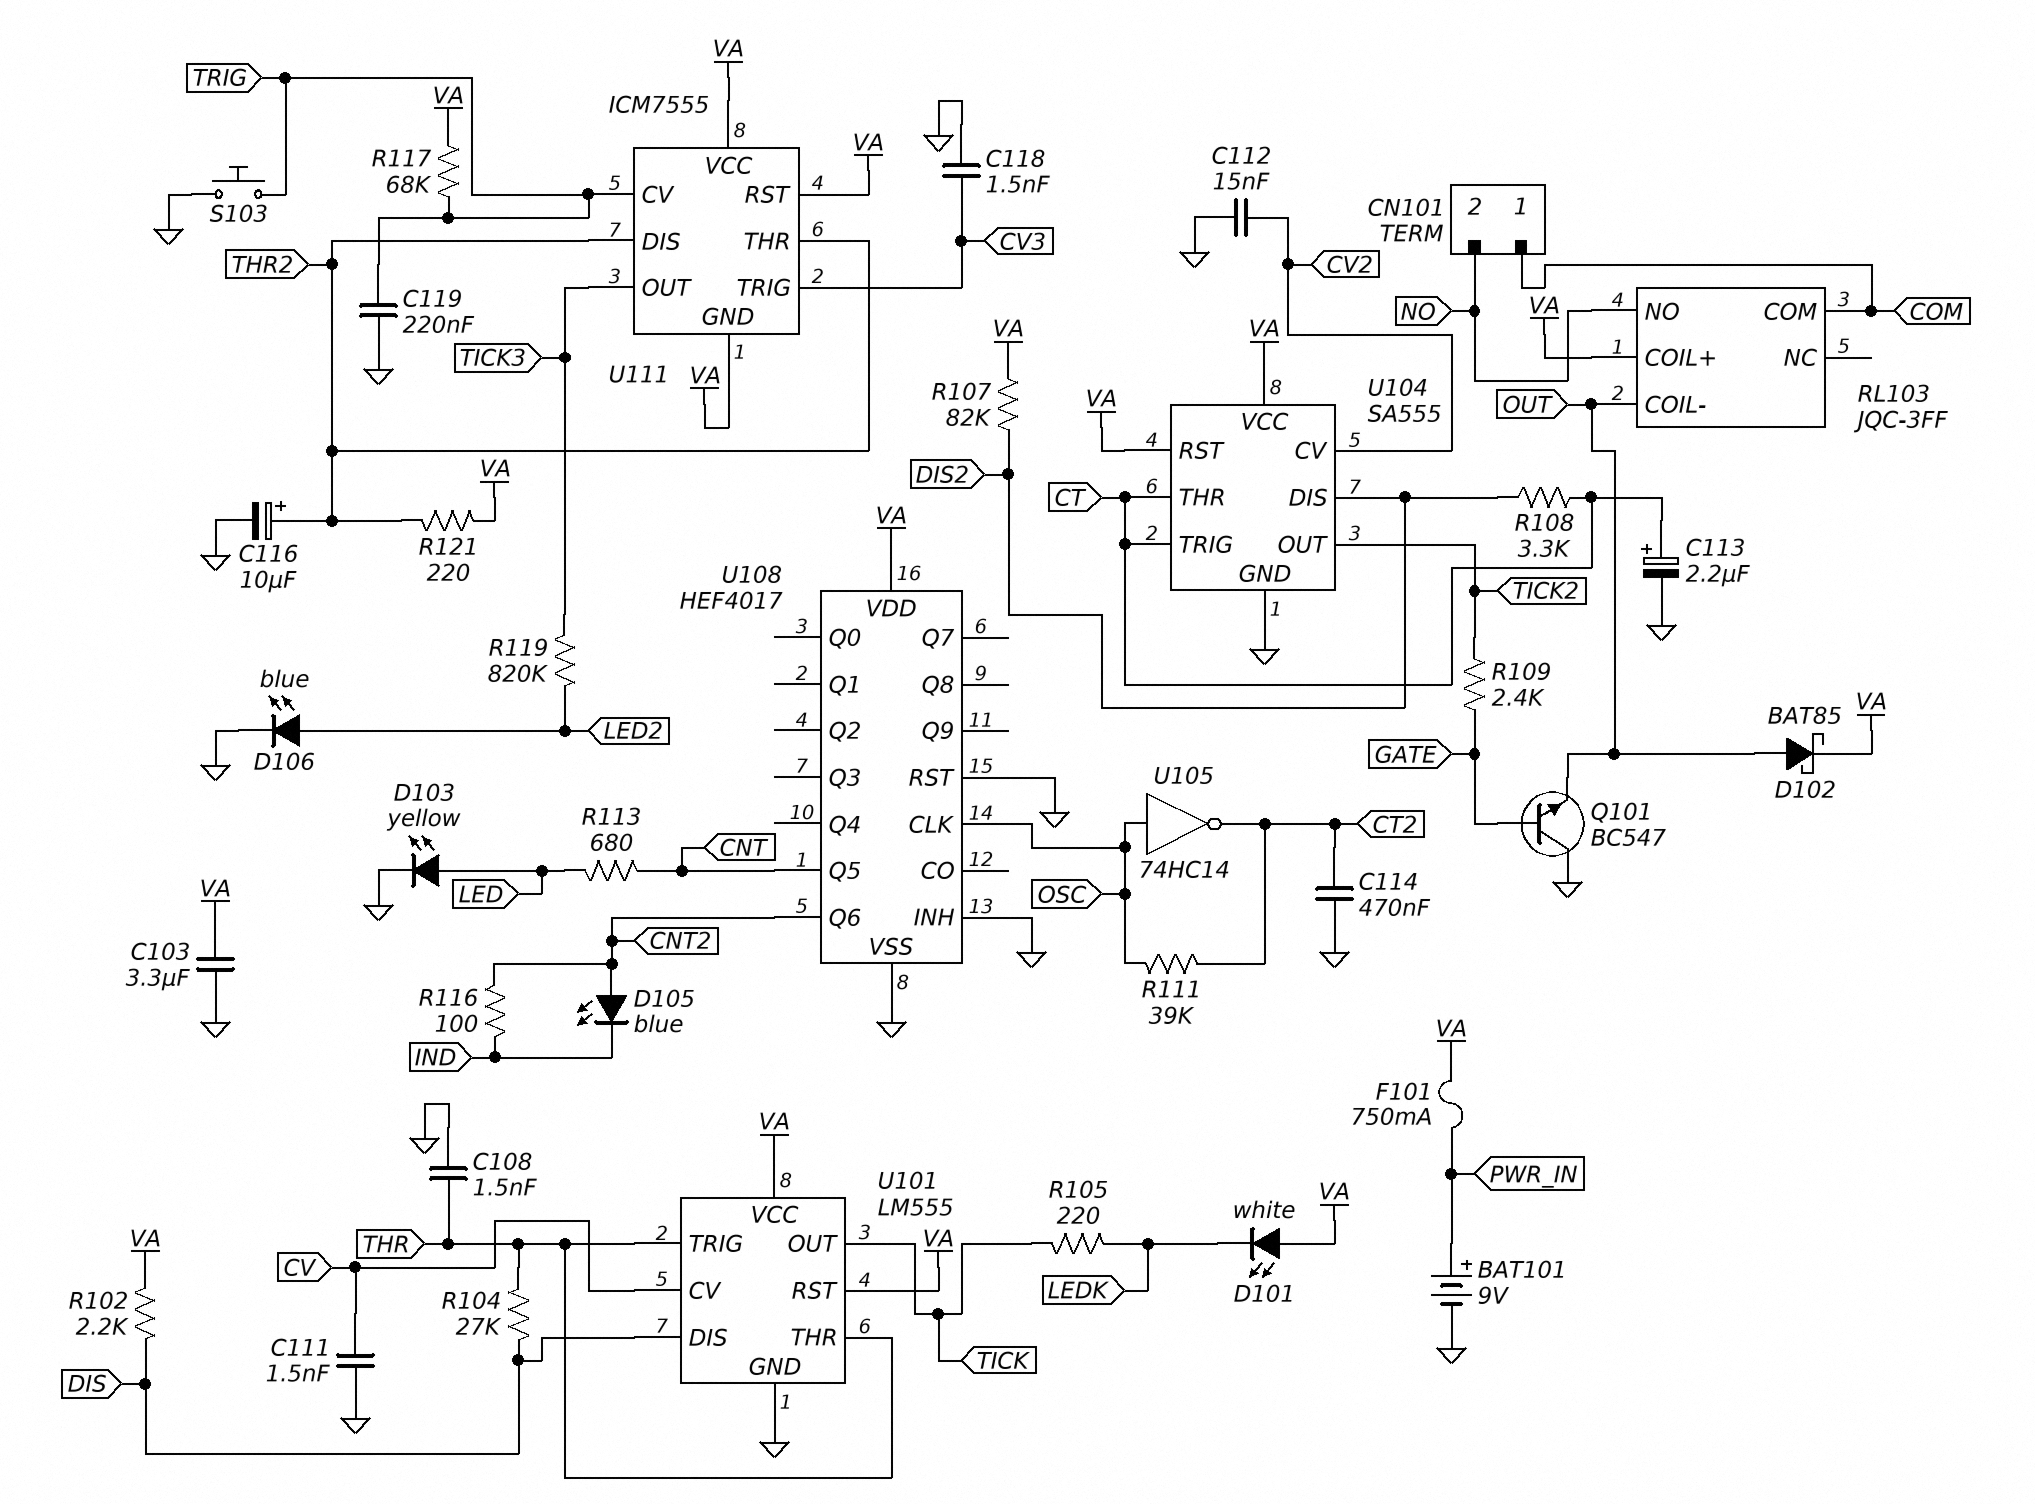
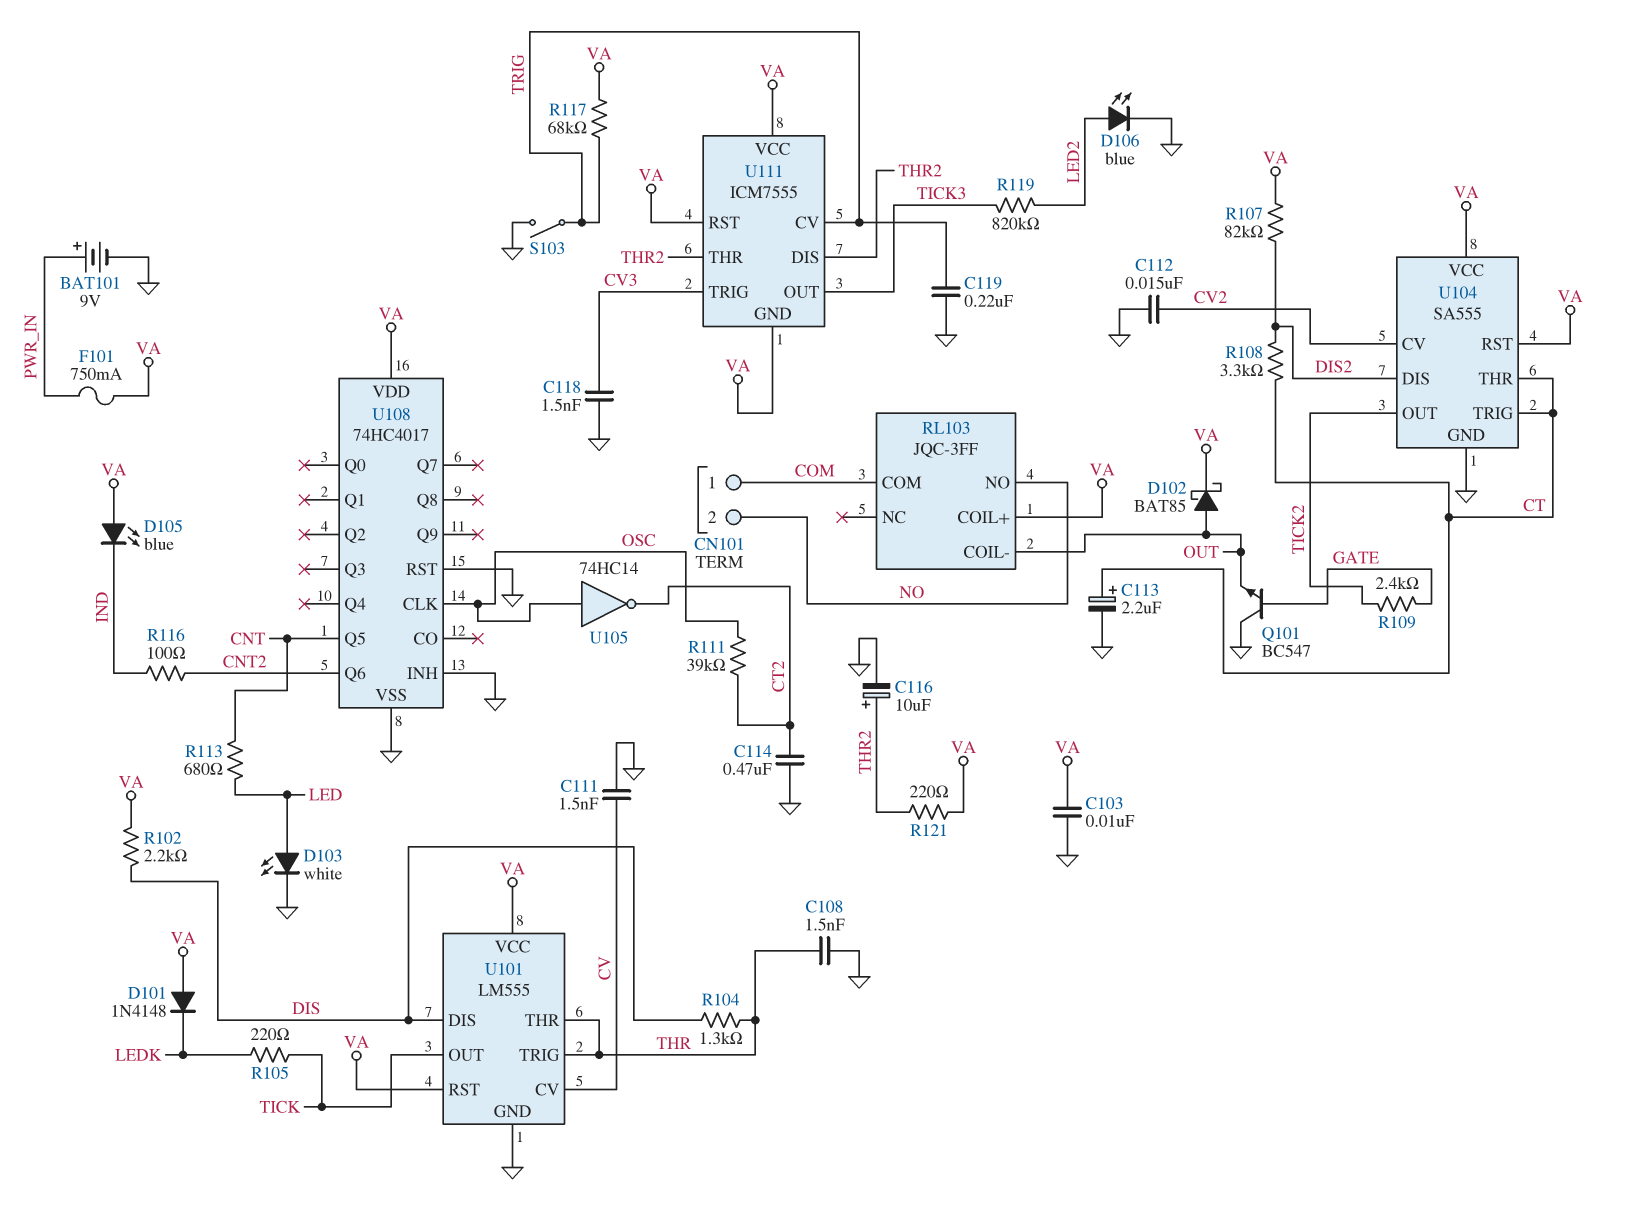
C103: 3.3uF (GND, VA) -> 10nF (GND, VA)
D101: LED white (A VA, K LEDK) -> diode 1N4148 (A VA, K LEDK)
D103: LED yellow (A LED, K GND) -> LED white (A LED, K GND)
D105: LED blue (A CNT2, K IND) -> LED blue (A VA, K IND)
R104: 27k (DIS, THR) -> 1.3k (DIS, THR)
S103: button (GND, TRIG) -> switch (GND, TRIG)
U108: HEF4017 -> 74HC4017

